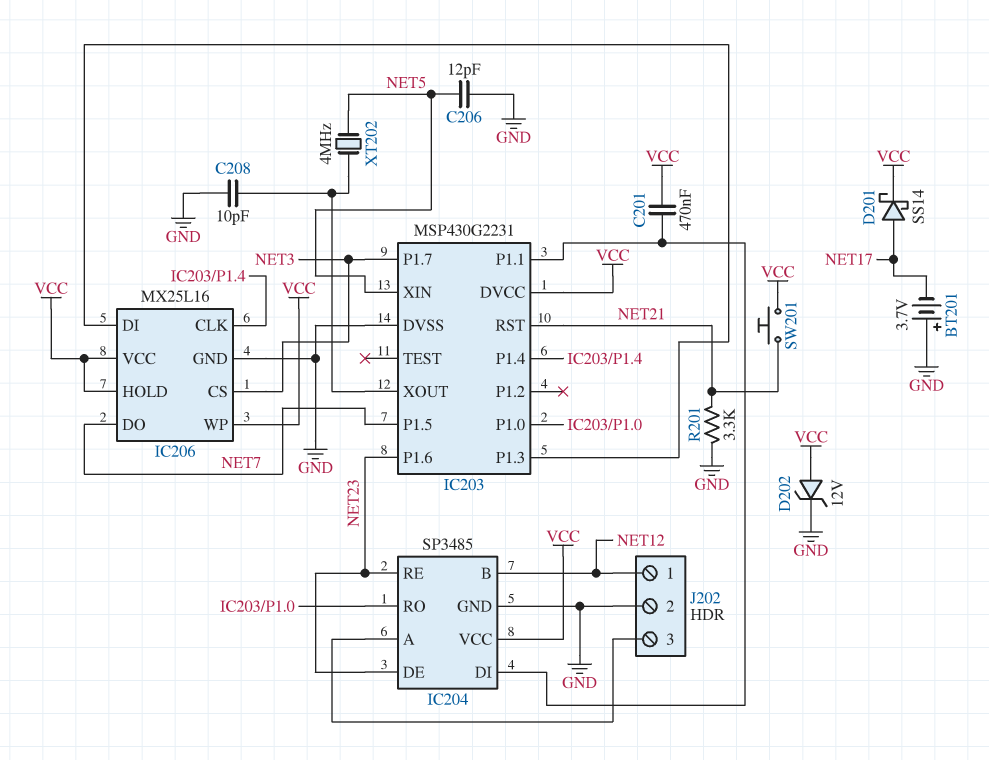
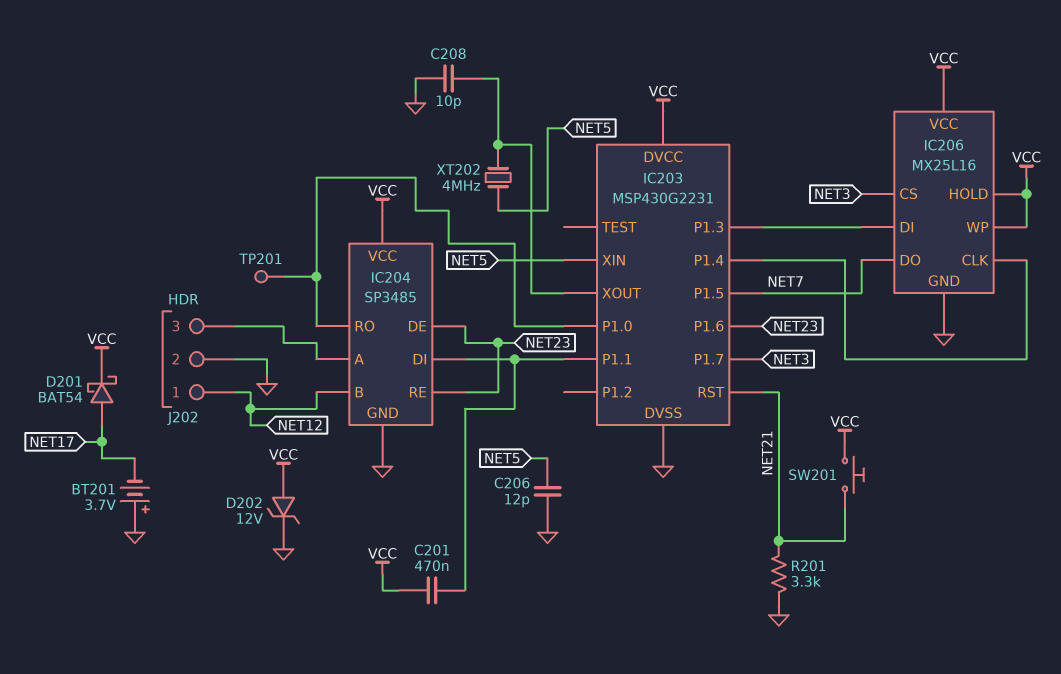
D201: schottky SS14 (A NET17, K VCC) -> schottky BAT54 (A NET17, K VCC)
TP201: none -> test point (IC203/P1.0)

